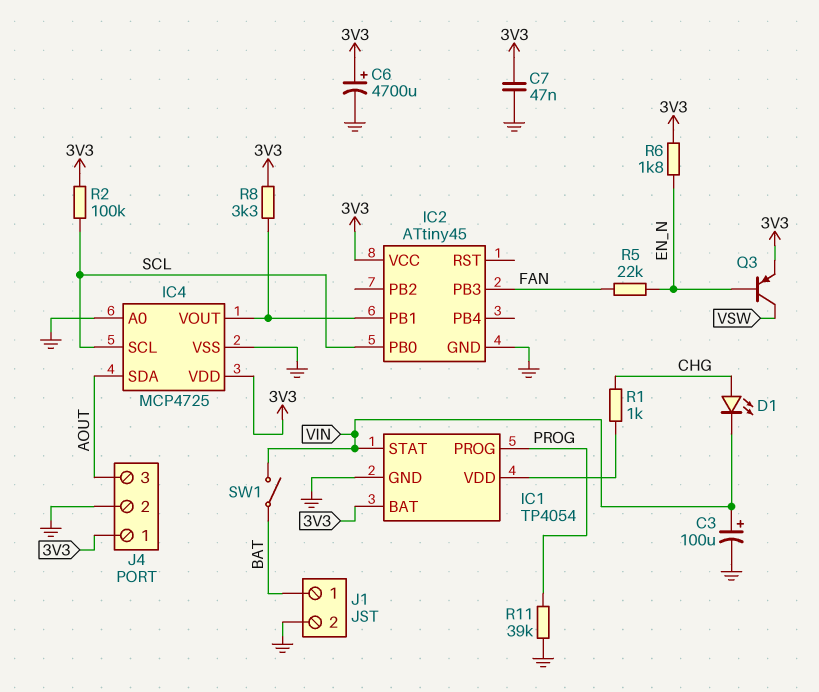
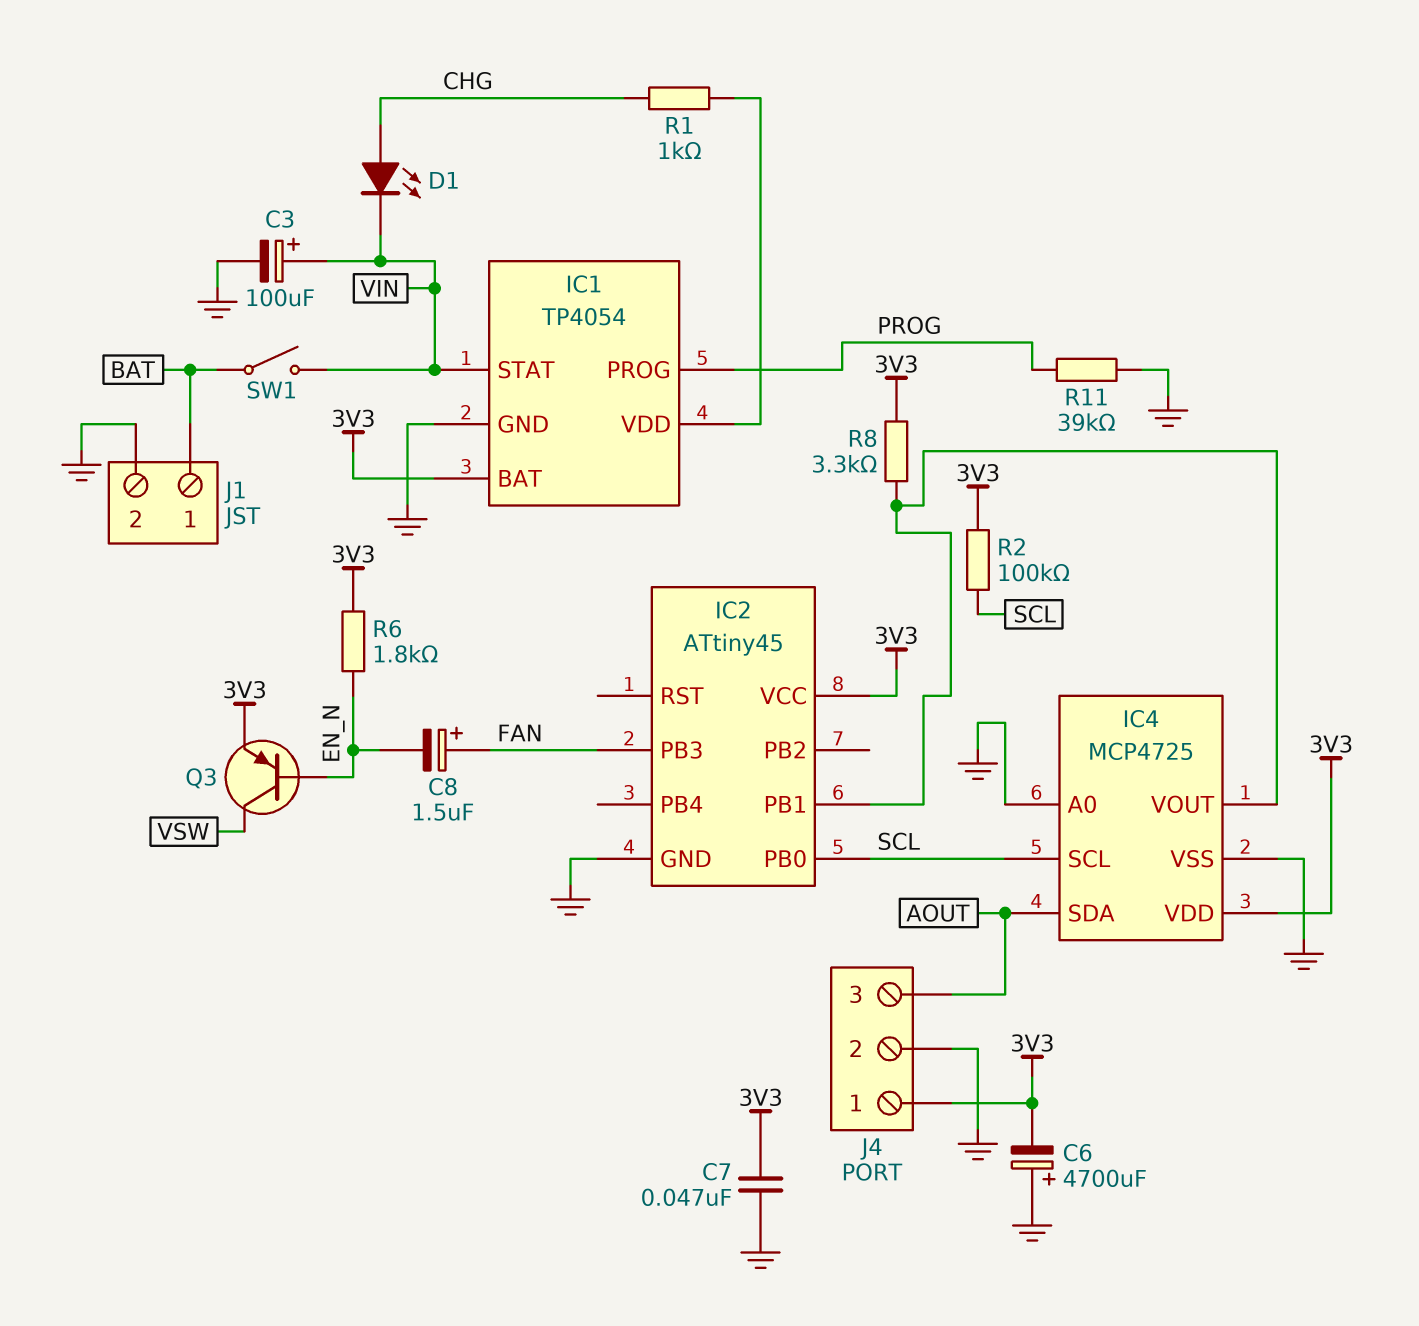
C6: 4700uF (plus 3V3, minus GND) -> 4700uF (plus GND, minus 3V3)
C8: none -> 1.5uF (plus FAN, minus EN_N)
R5: 22k (EN_N, FAN) -> none

